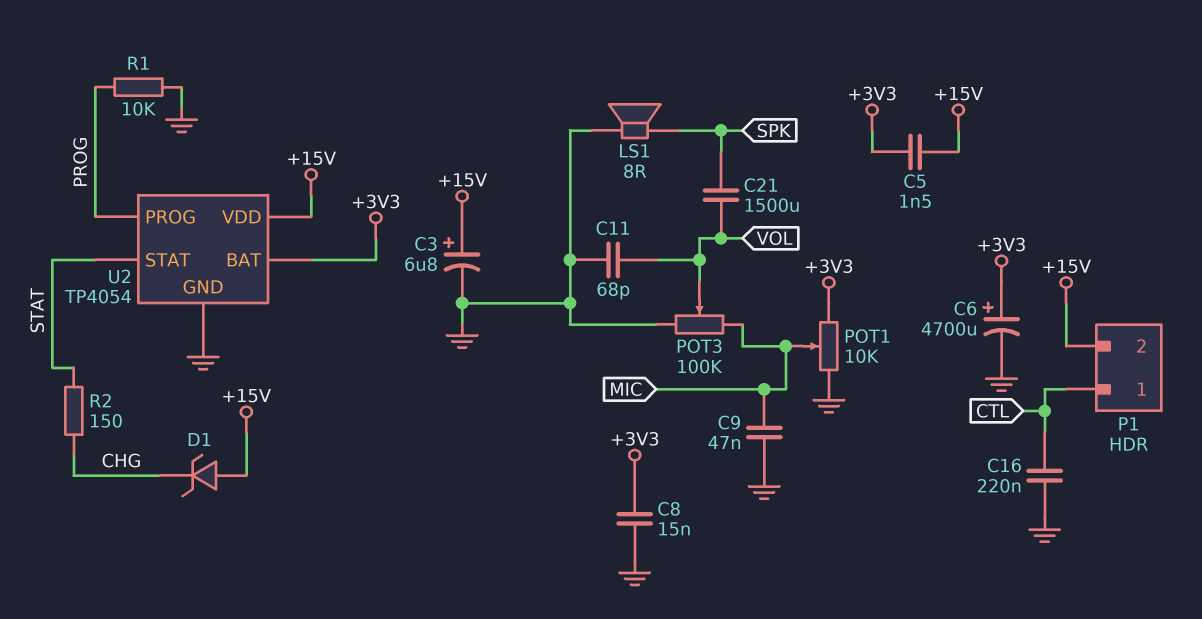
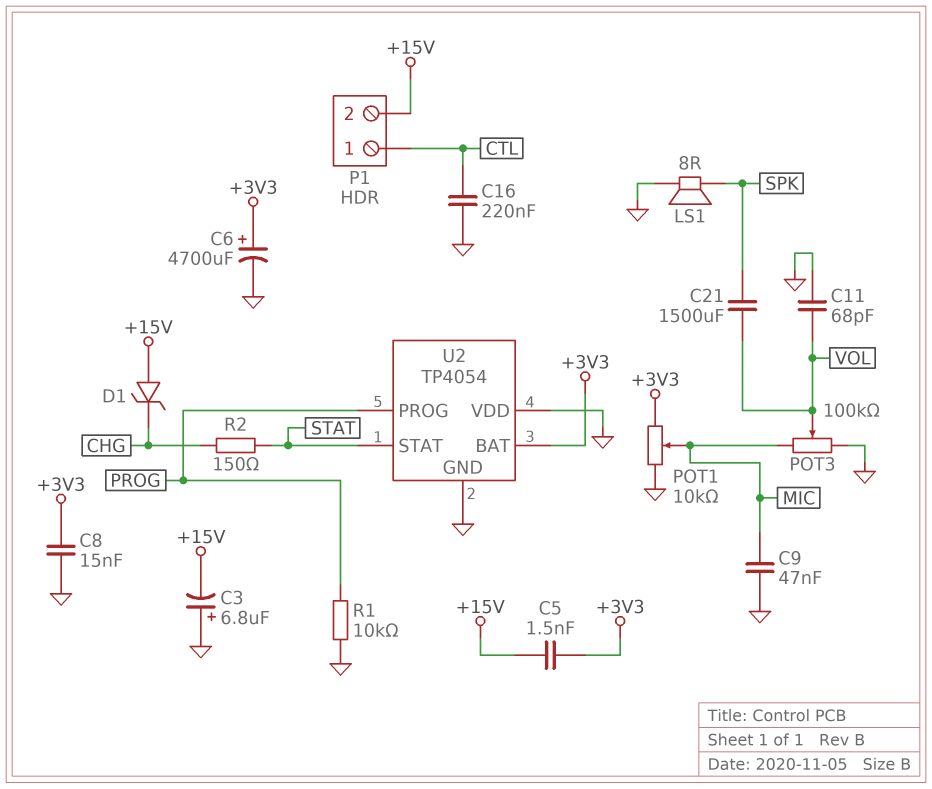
C3: 6.8uF (plus +15V, minus GND) -> 6.8uF (plus GND, minus +15V)
U2 pin VDD: +15V -> GND

